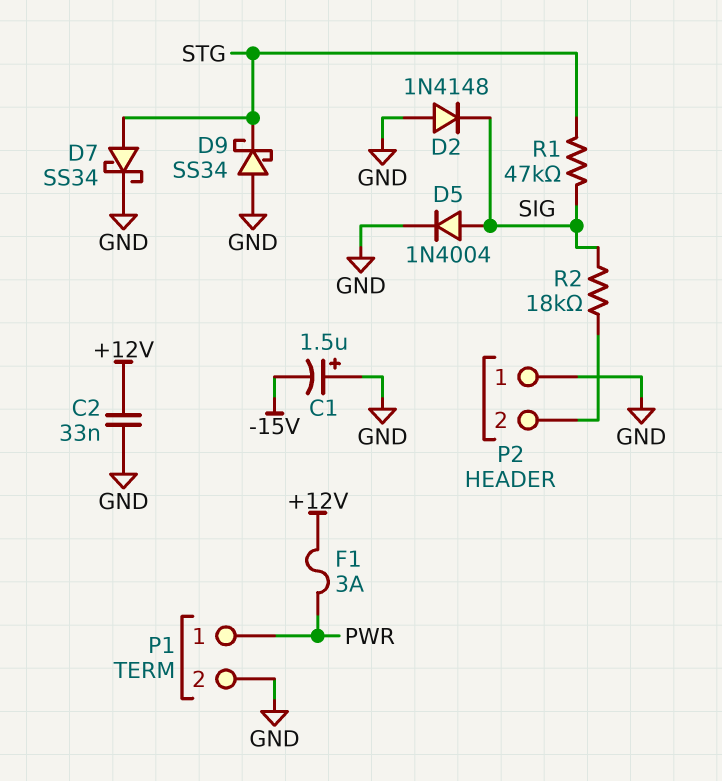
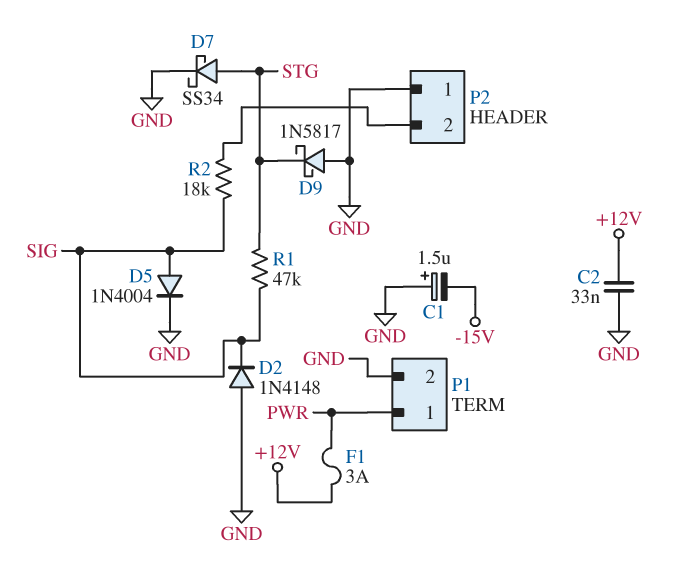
D9: schottky SS34 (A GND, K STG) -> schottky 1N5817 (A GND, K STG)

